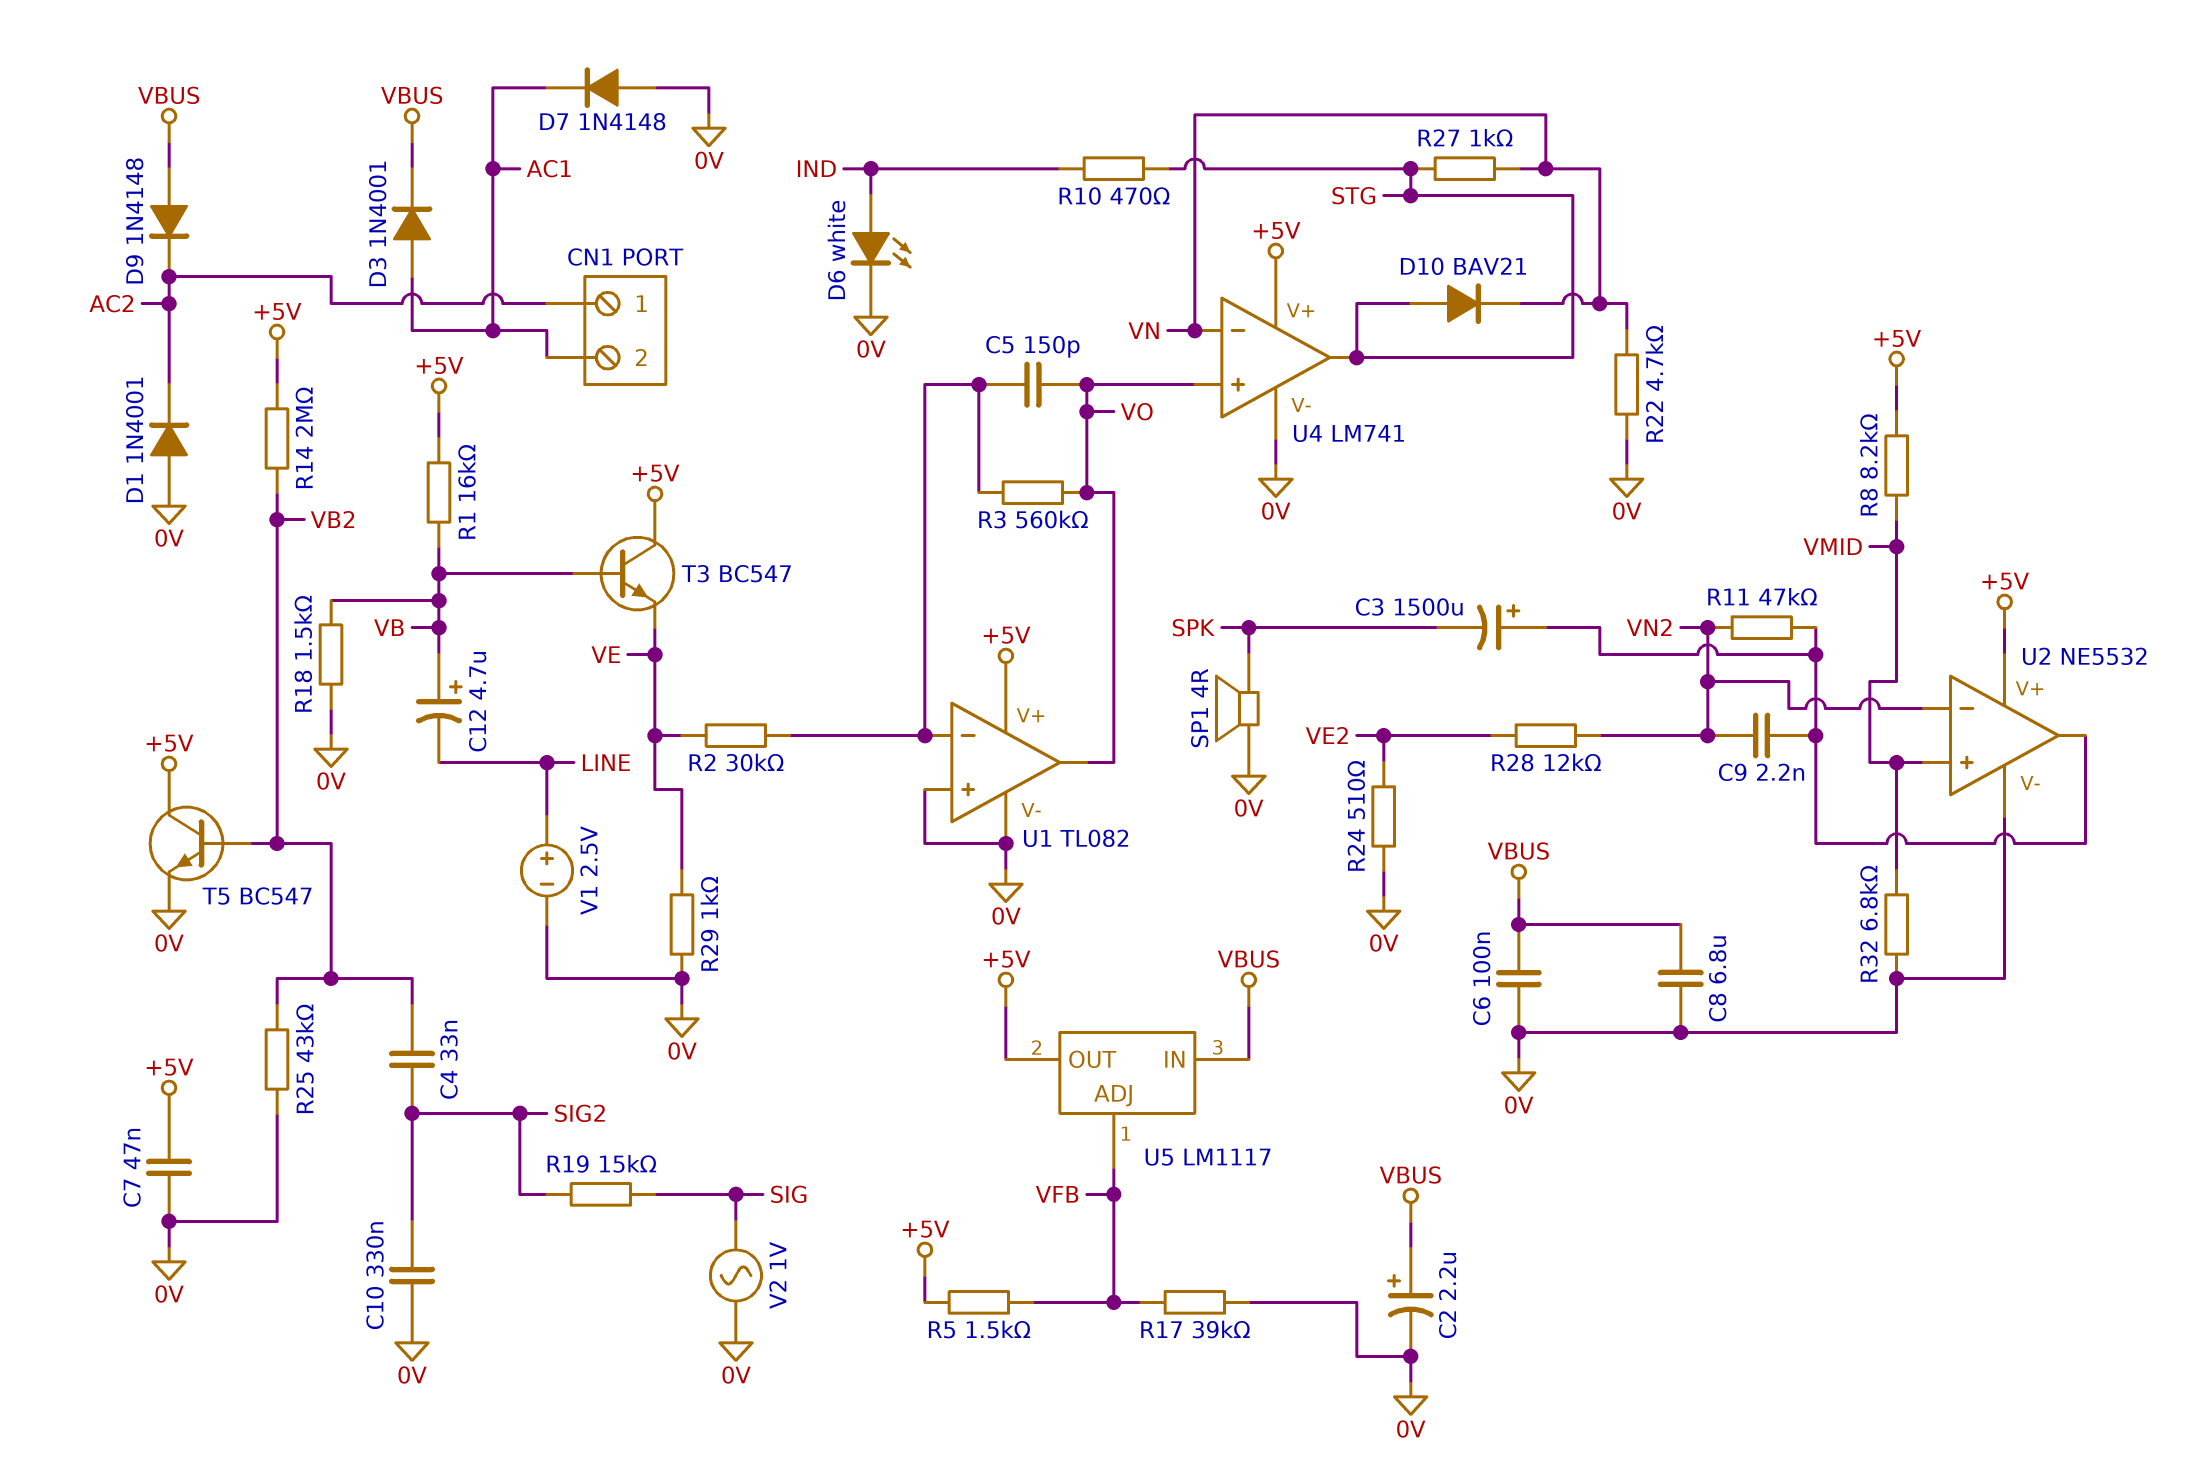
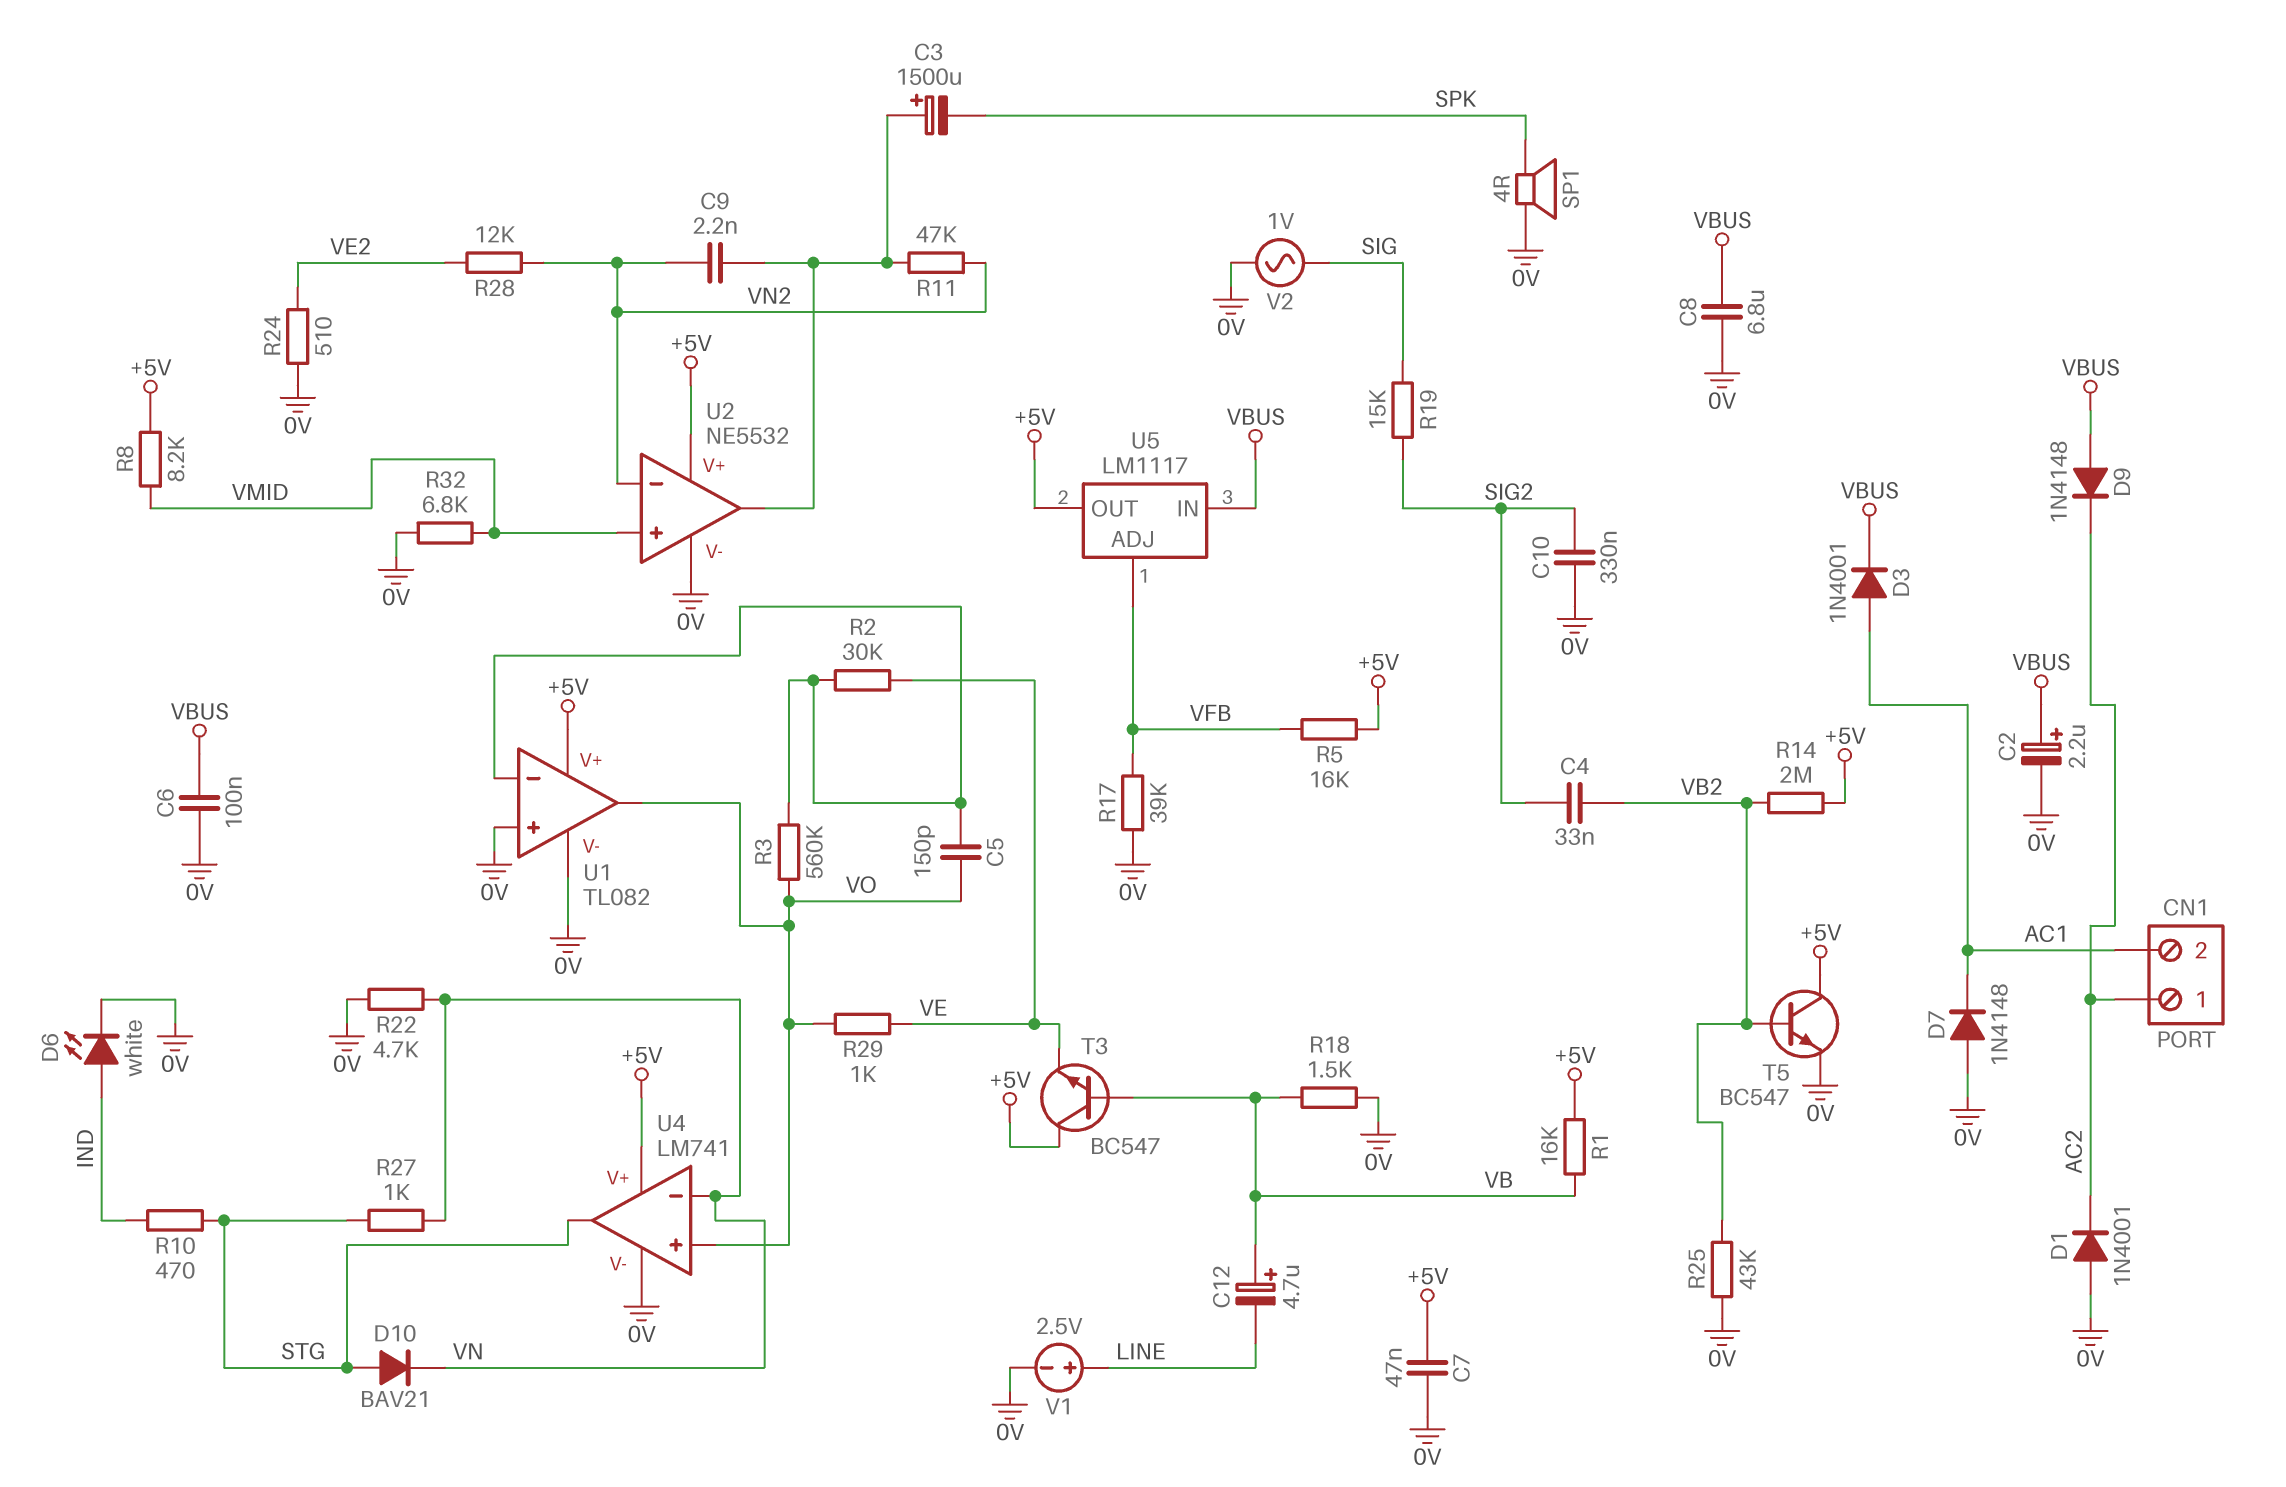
R5: 1.5k (+5V, VFB) -> 16k (+5V, VFB)
R29: 1k (0V, VE) -> 1k (VE, VO)

